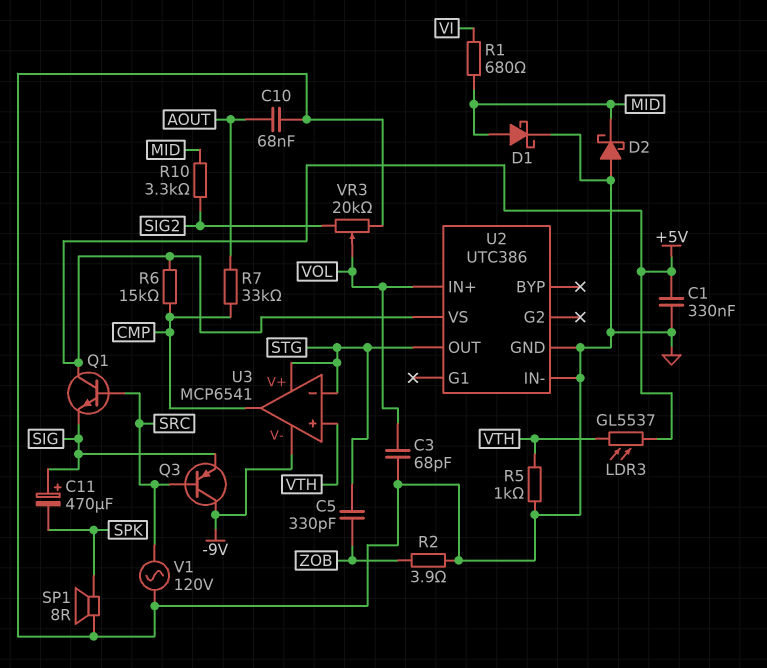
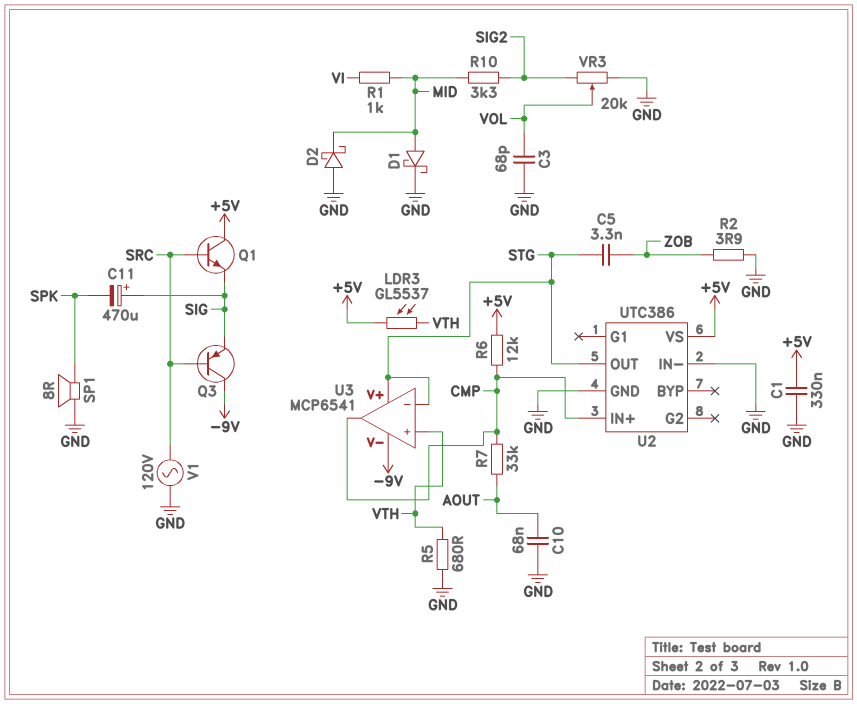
C5: 330pF (STG, ZOB) -> 3.3nF (STG, ZOB)
R1: 680 (MID, VI) -> 1k (MID, VI)
R5: 1k (GND, VTH) -> 680 (GND, VTH)
R6: 15k (+5V, CMP) -> 12k (+5V, CMP)
U2 pin IN+: VOL -> CMP

